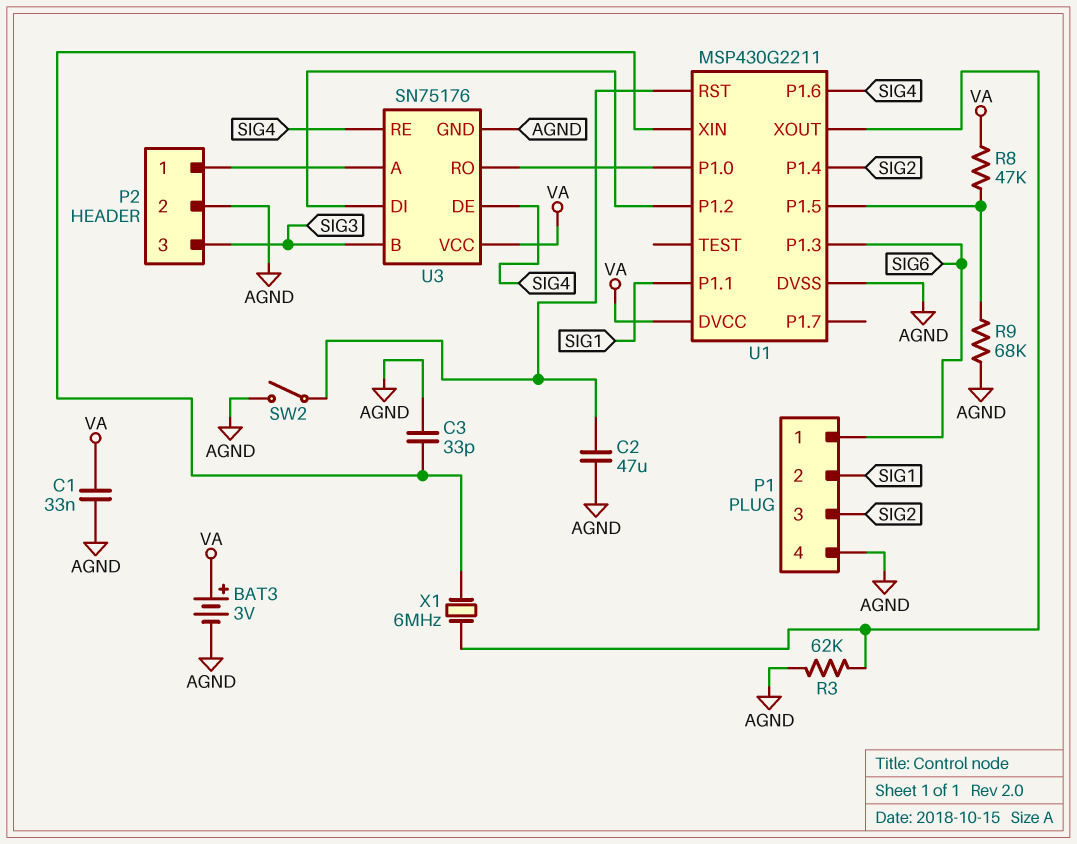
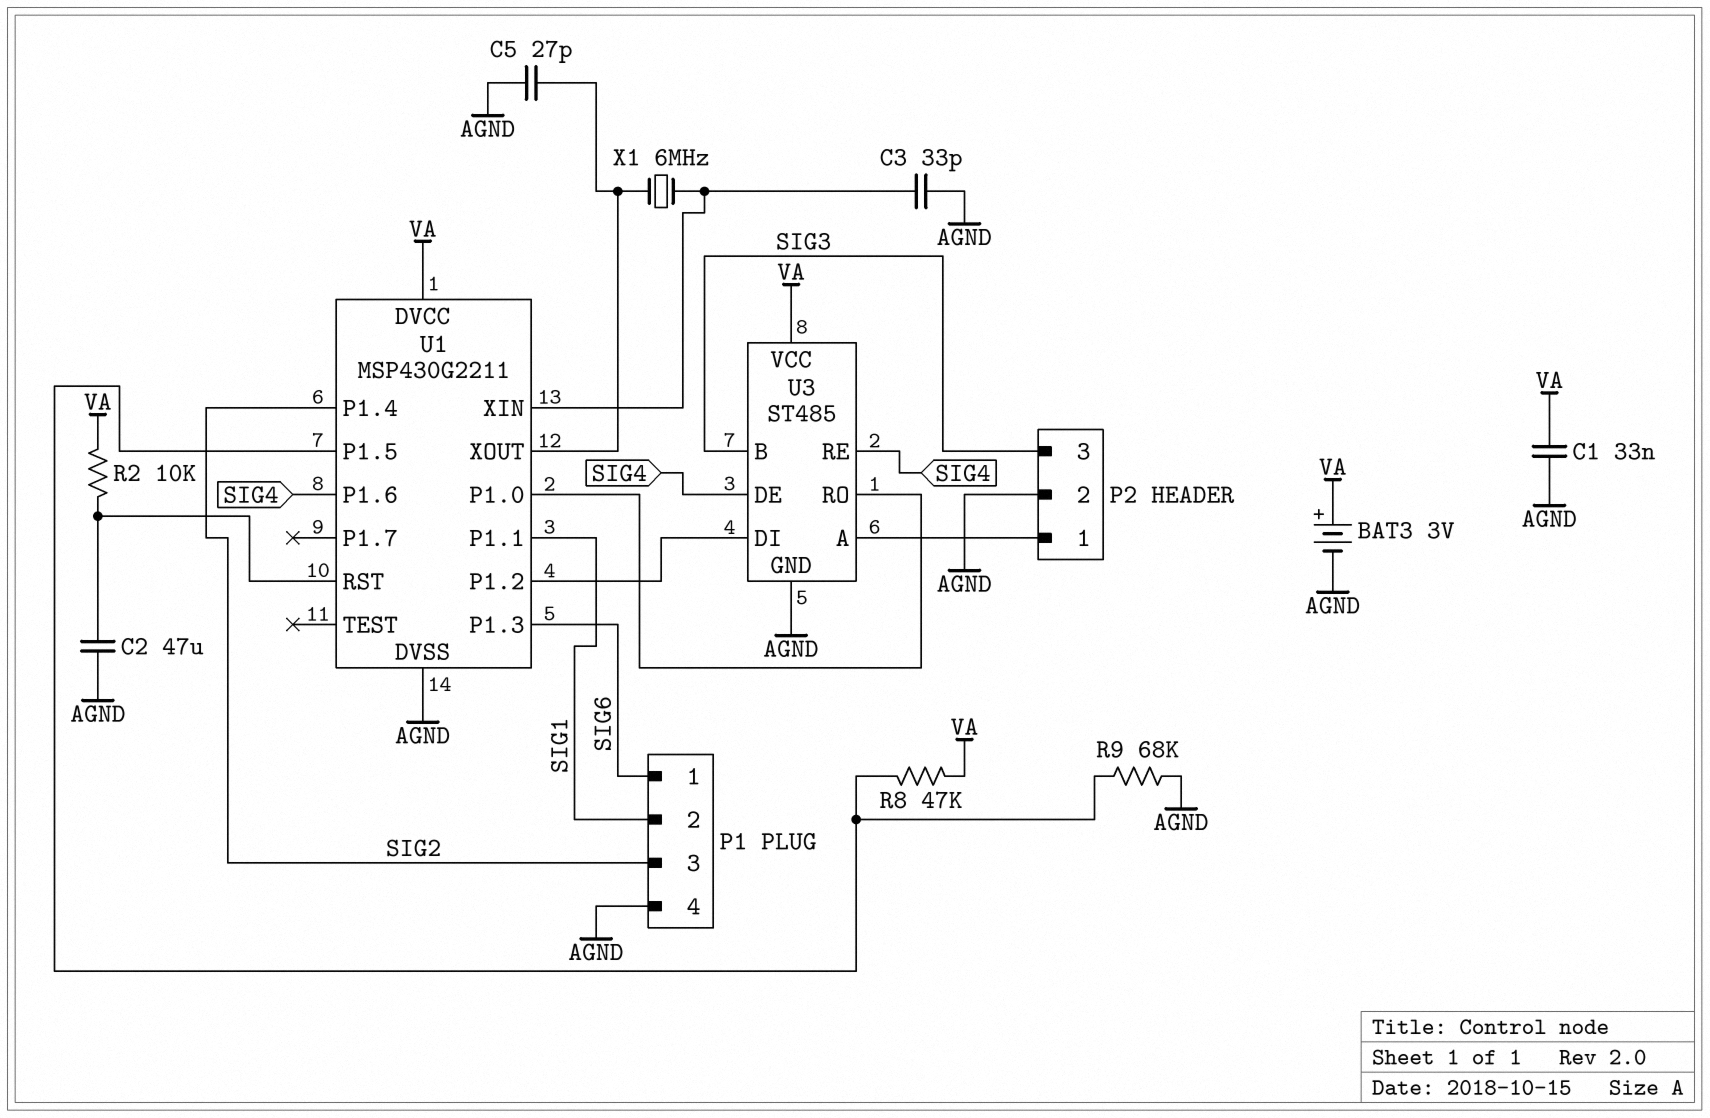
C5: none -> 27pF (AGND, U1/XOUT)
R2: none -> 10k (U1/RST, VA)
R3: 62k (AGND, U1/XOUT) -> none
SW2: switch (AGND, U1/RST) -> none
U3: SN75176 -> ST485

